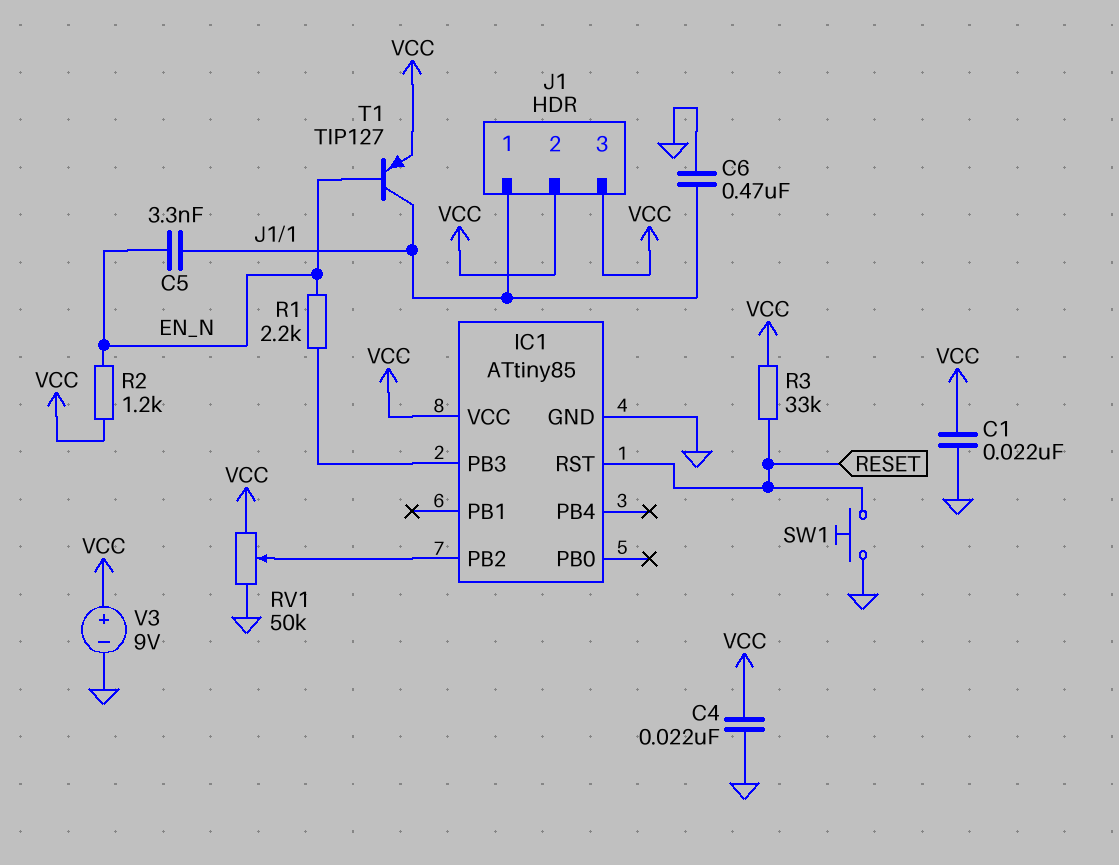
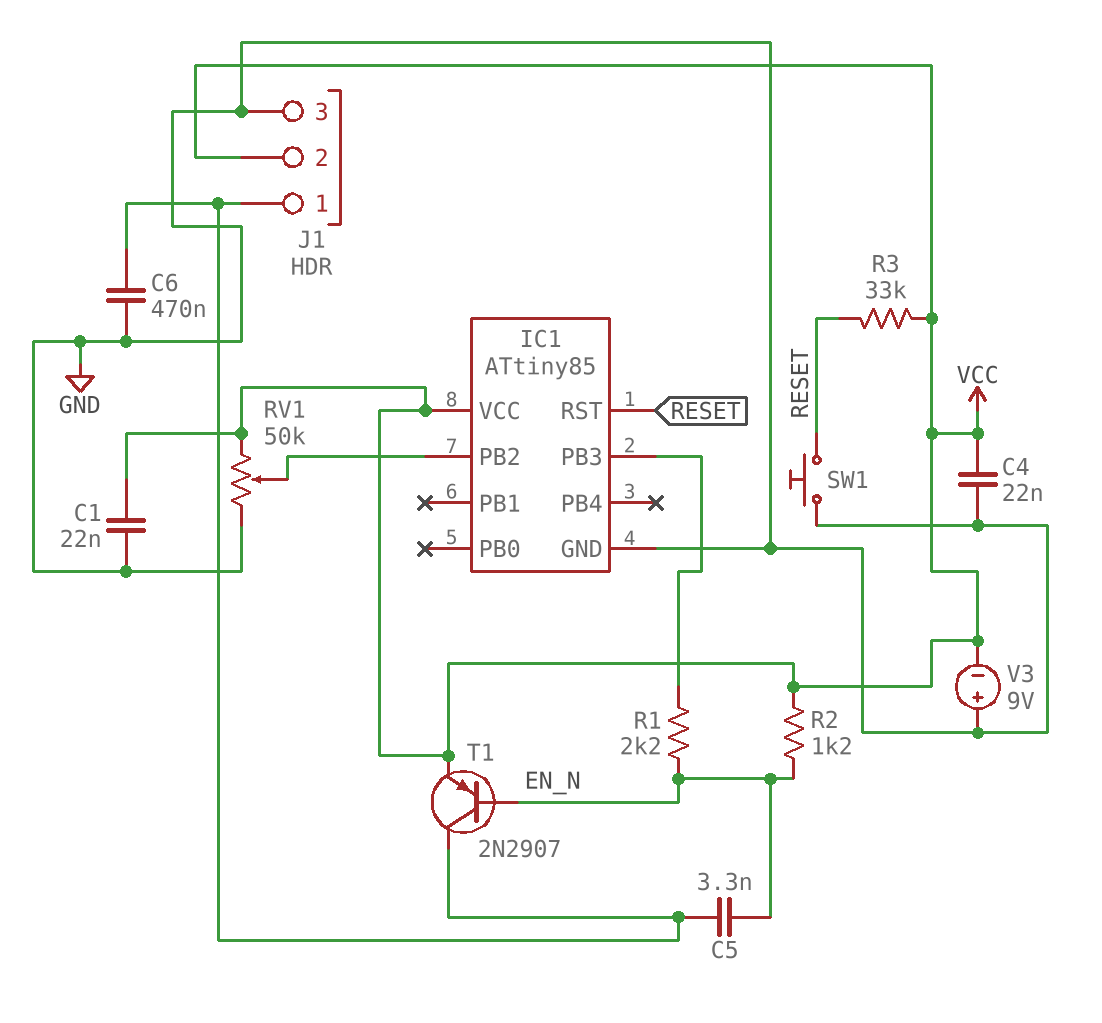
J1 pin 3: VCC -> GND
T1: PNP TIP127 (B EN_N, C J1/1, E VCC) -> PNP 2N2907 (B EN_N, C J1/1, E VCC)
V3: 9V (plus VCC, minus GND) -> 9V (plus GND, minus VCC)

